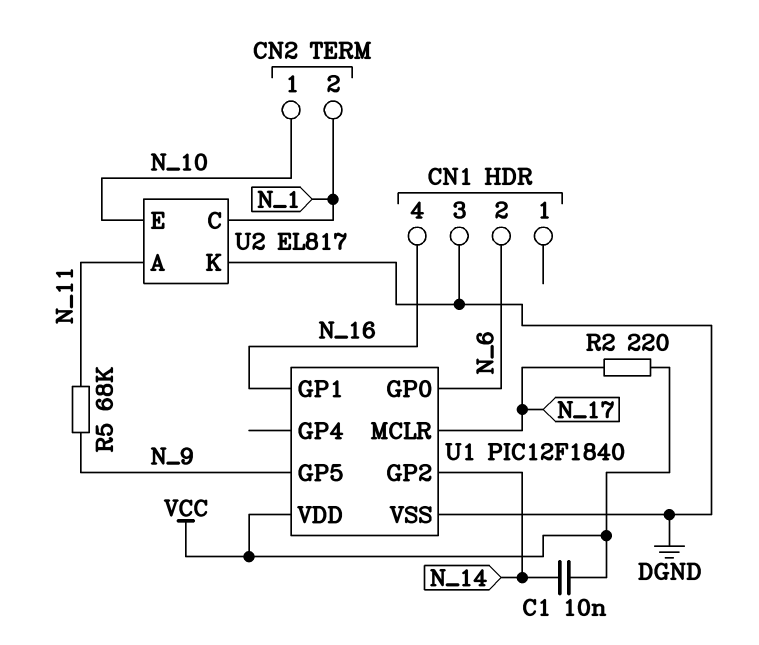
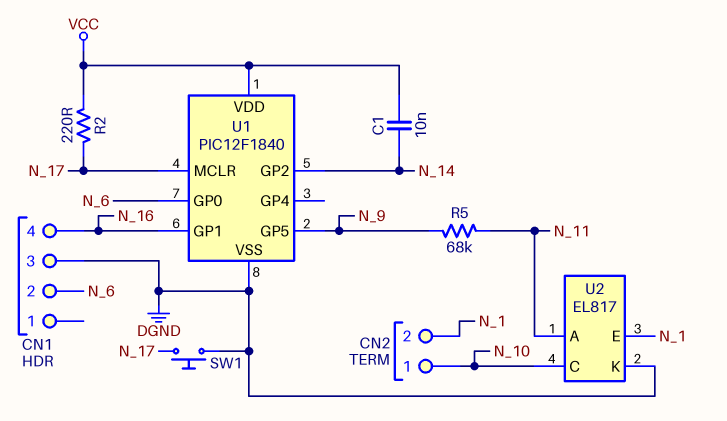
SW1: none -> button (DGND, N_17)
U2 pin C: N_1 -> N_10
U2 pin E: N_10 -> N_1

